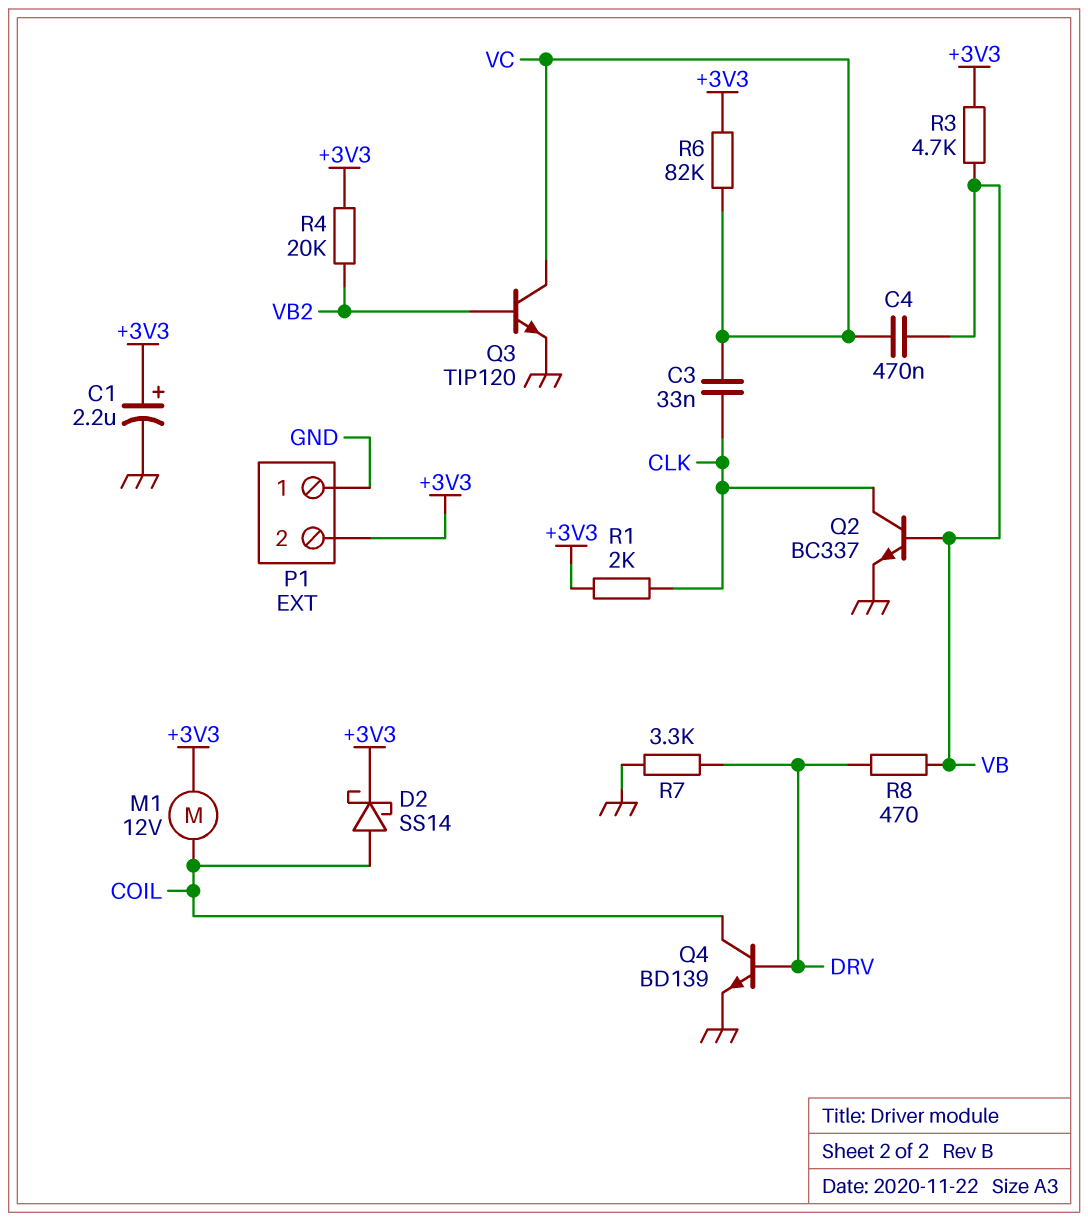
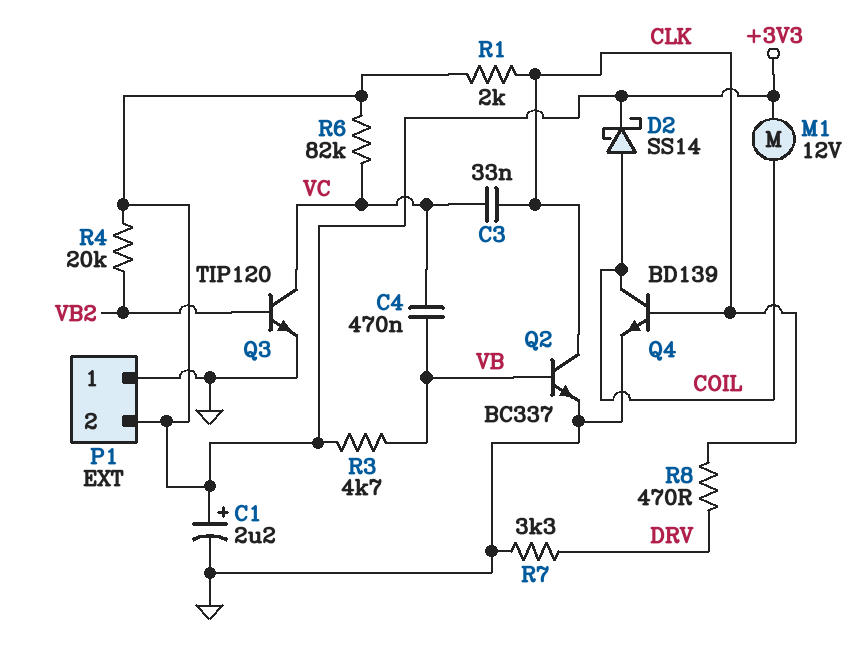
Q4: NPN BD139 (B DRV, C COIL, E GND) -> NPN BD139 (B CLK, C COIL, E GND)
R8: 470 (DRV, VB) -> 470 (CLK, DRV)

